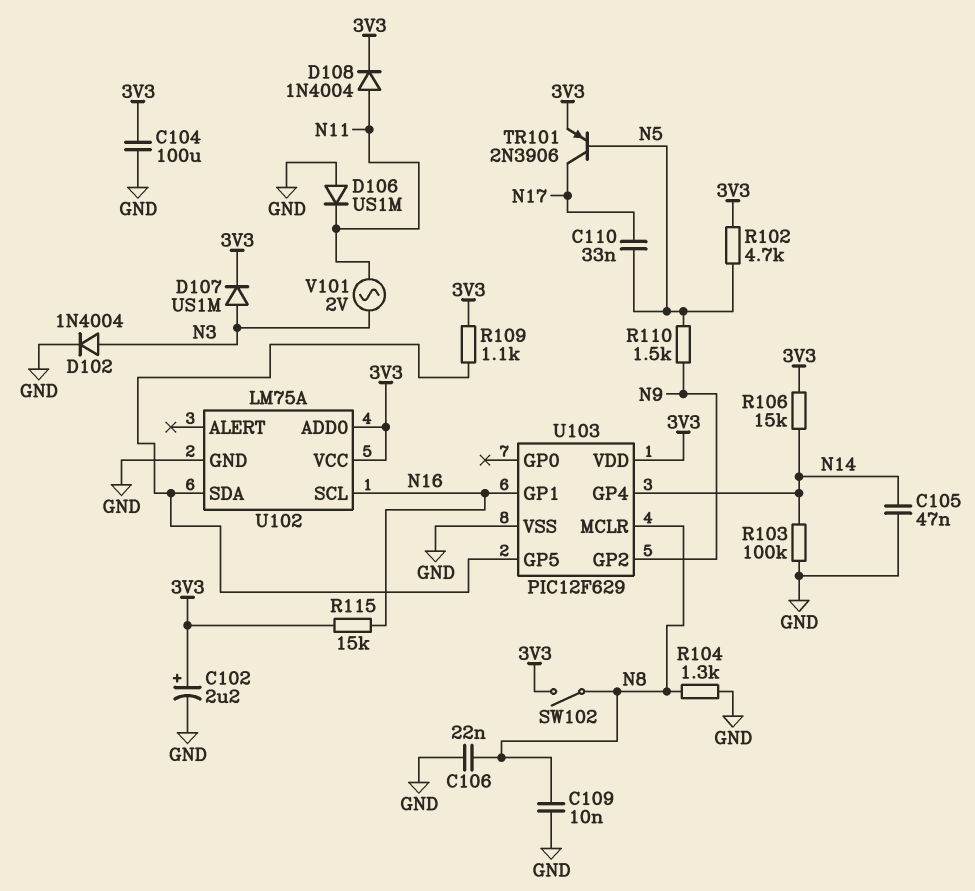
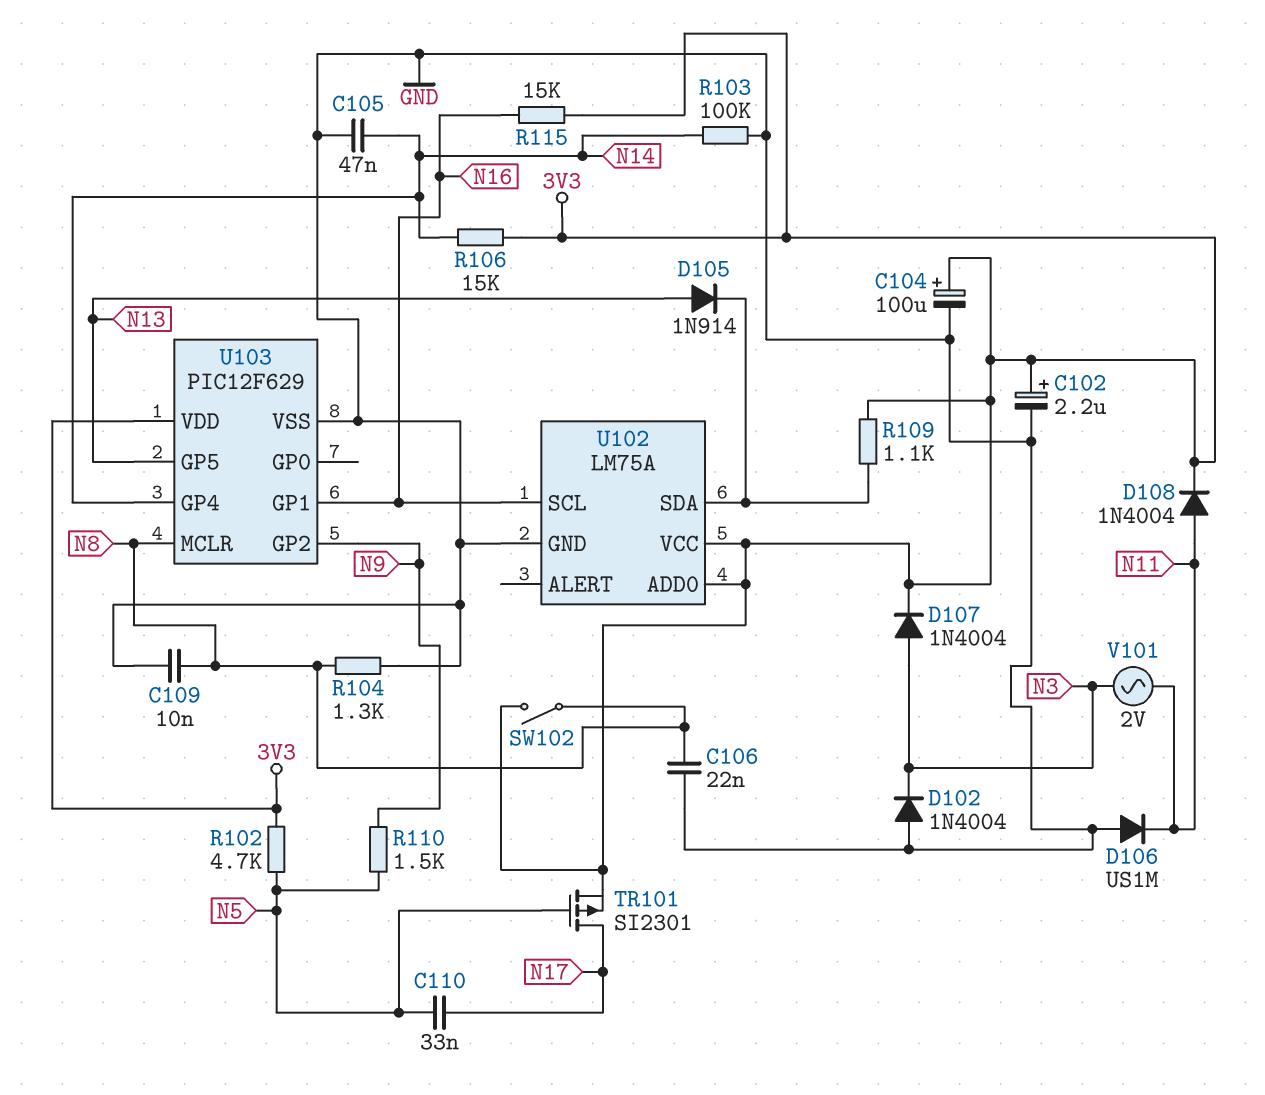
C104: 100uF (3V3, GND) -> 100uF (plus 3V3, minus GND)
D102: diode 1N4004 (A N3, K GND) -> diode 1N4004 (A GND, K N3)
D105: none -> diode 1N914 (A N13, K U102/SDA)
D107: diode US1M (A N3, K 3V3) -> diode 1N4004 (A N3, K 3V3)
TR101: PNP 2N3906 (B N5, C N17, E 3V3) -> PMOS SI2301 (G N5, D N17, S 3V3)
U103 pin GP5: U102/SDA -> N13

